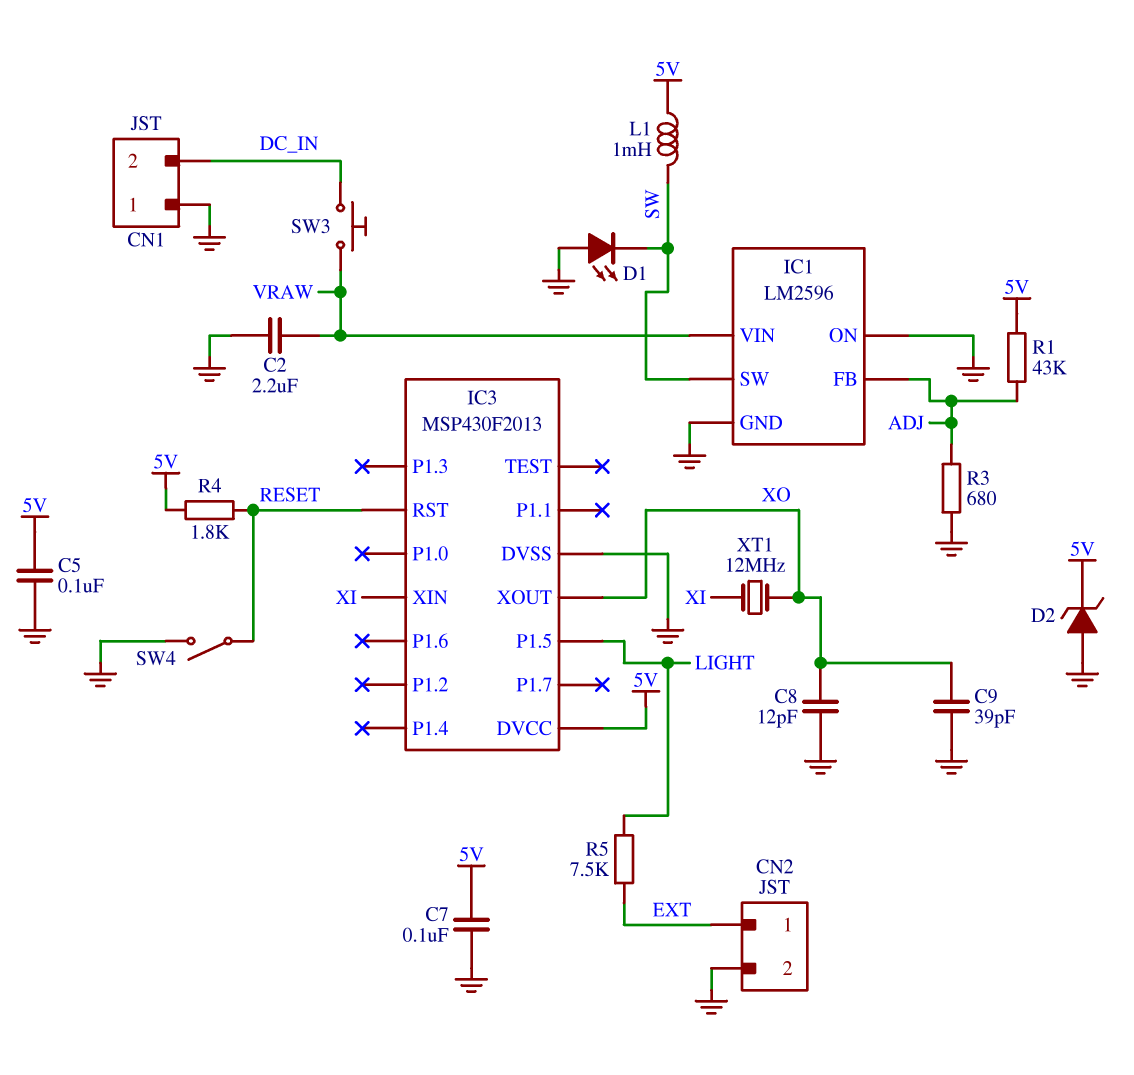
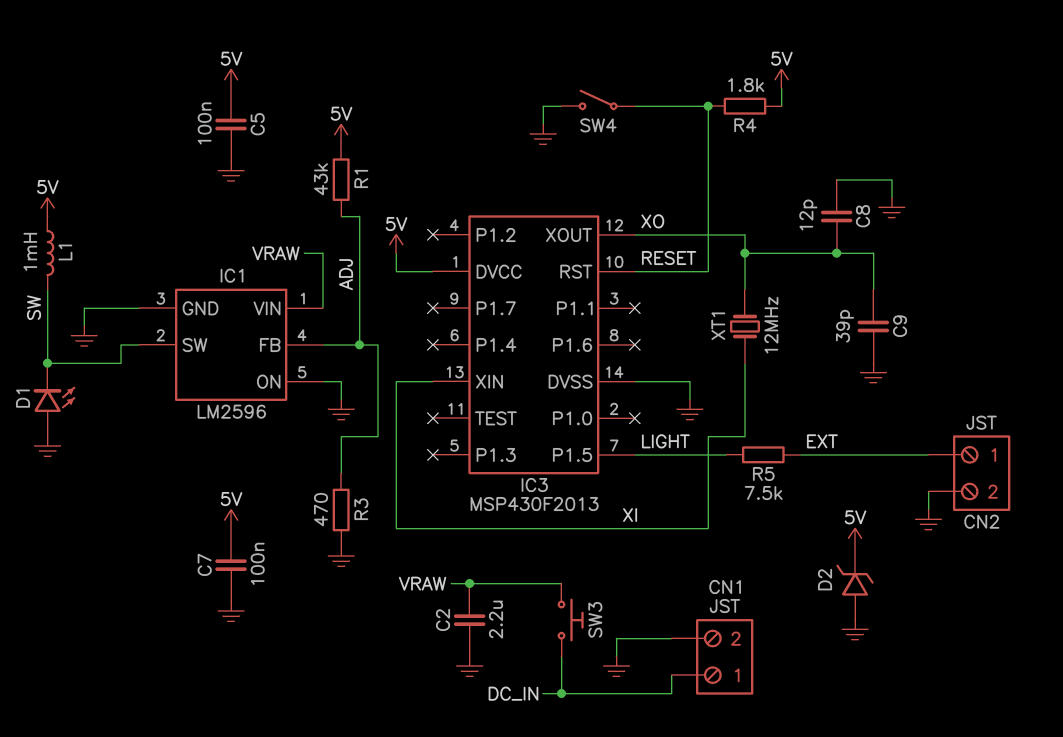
CN1 pin 1: GND -> DC_IN
CN1 pin 2: DC_IN -> GND
R3: 680 (ADJ, GND) -> 470 (ADJ, GND)

